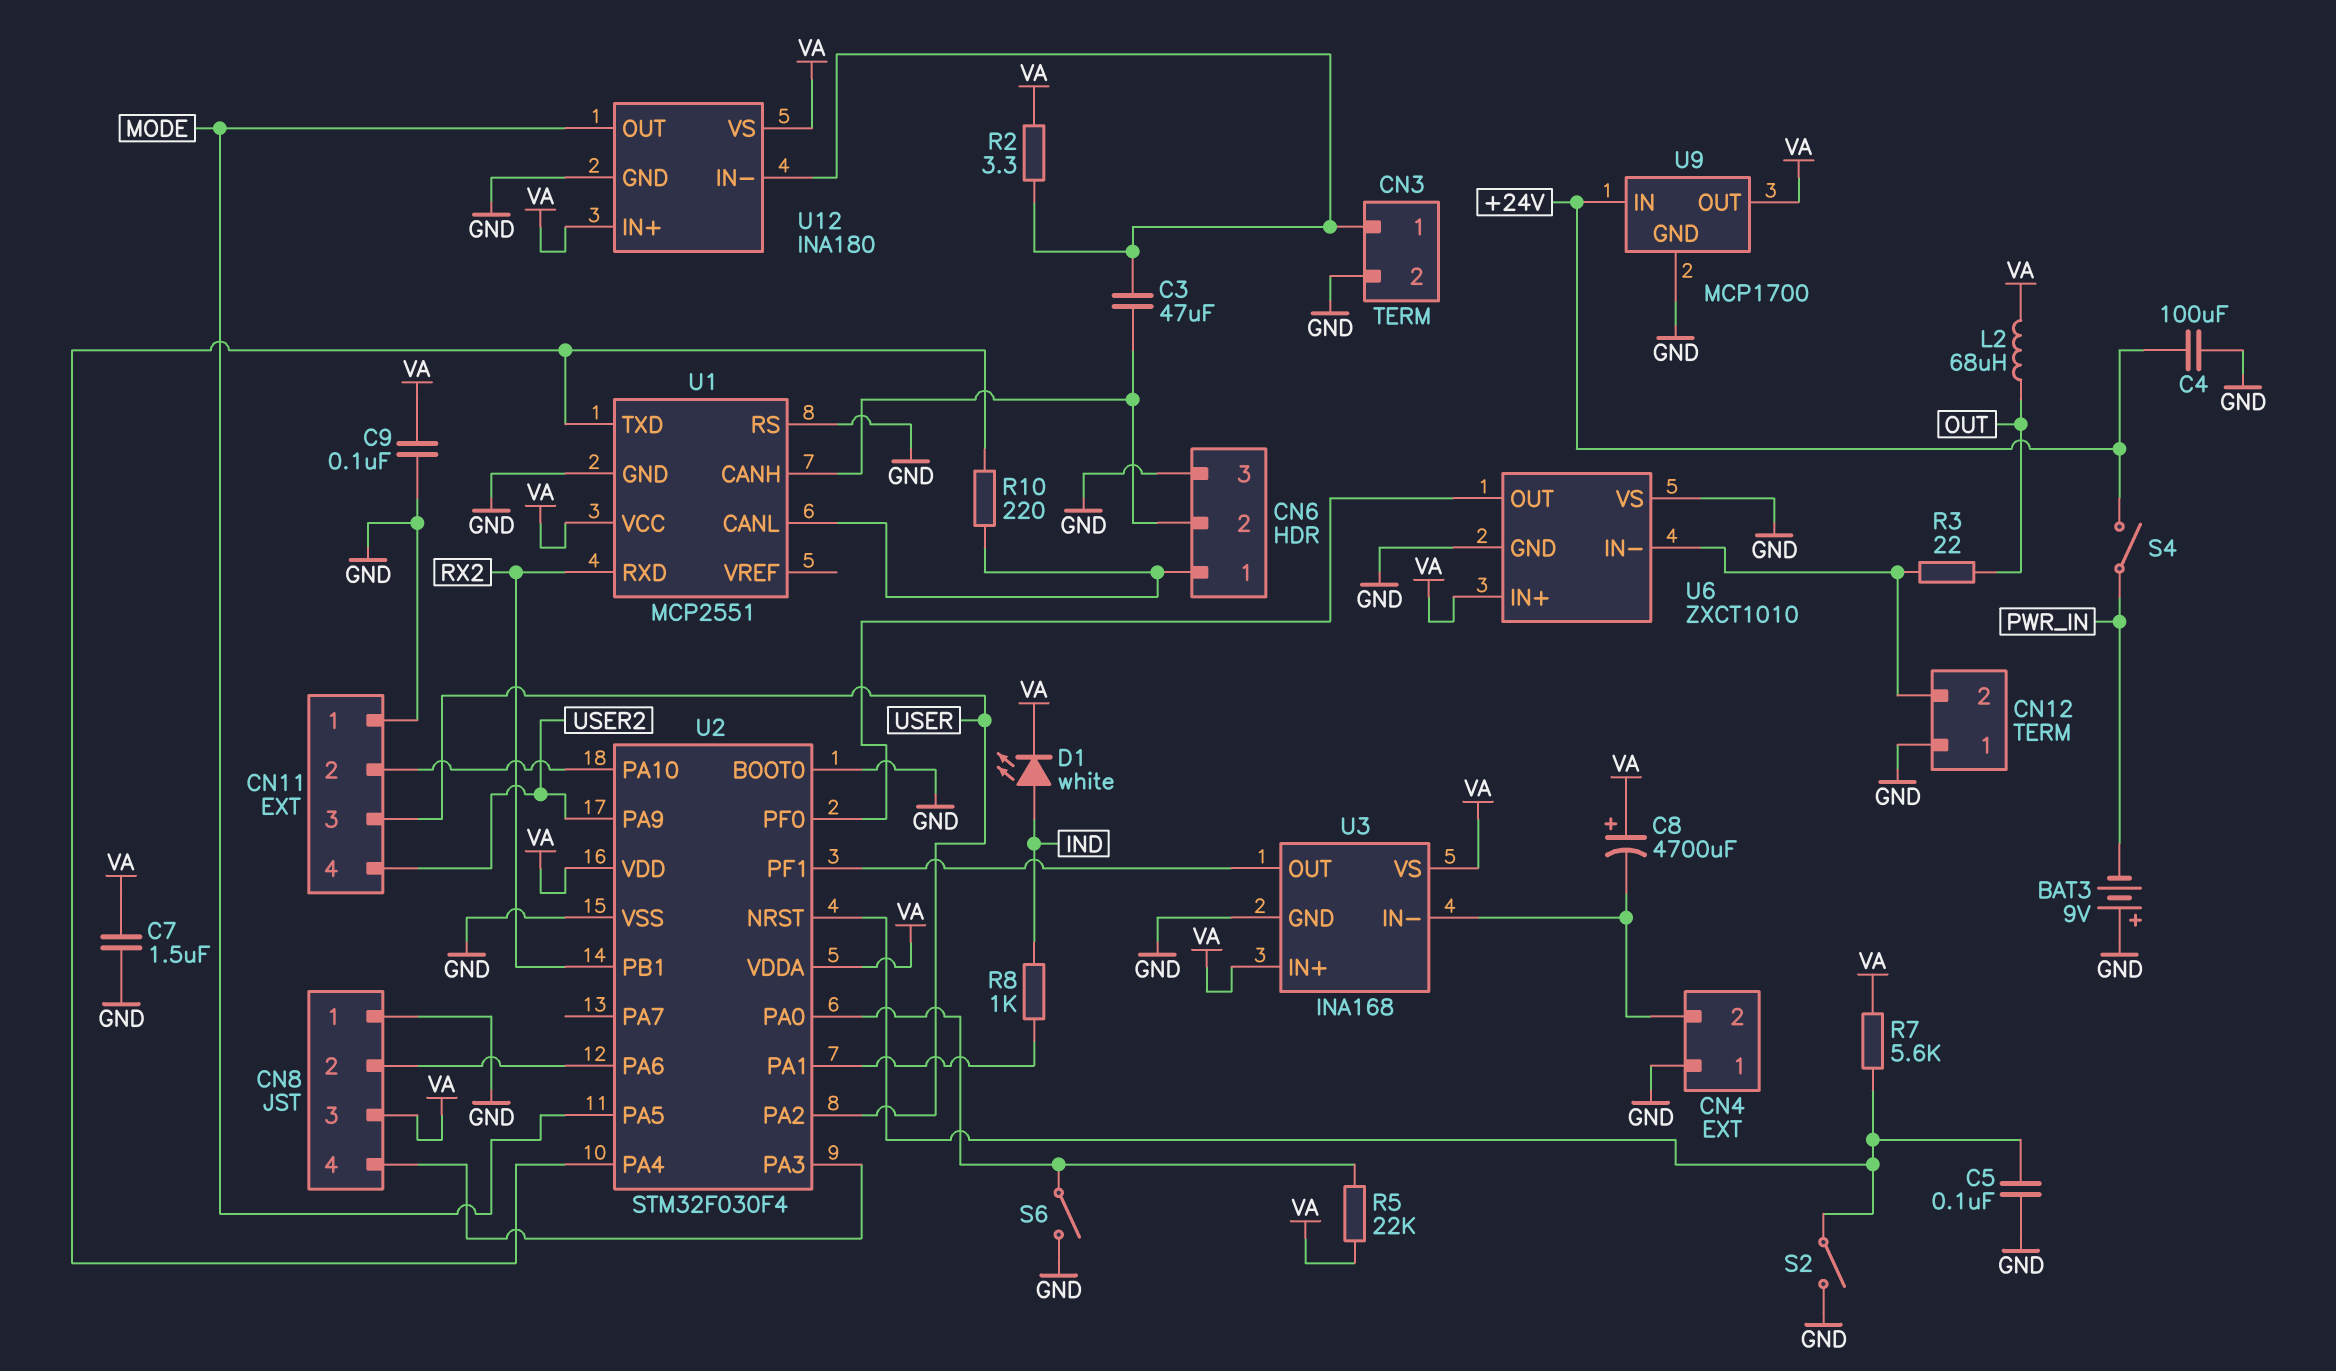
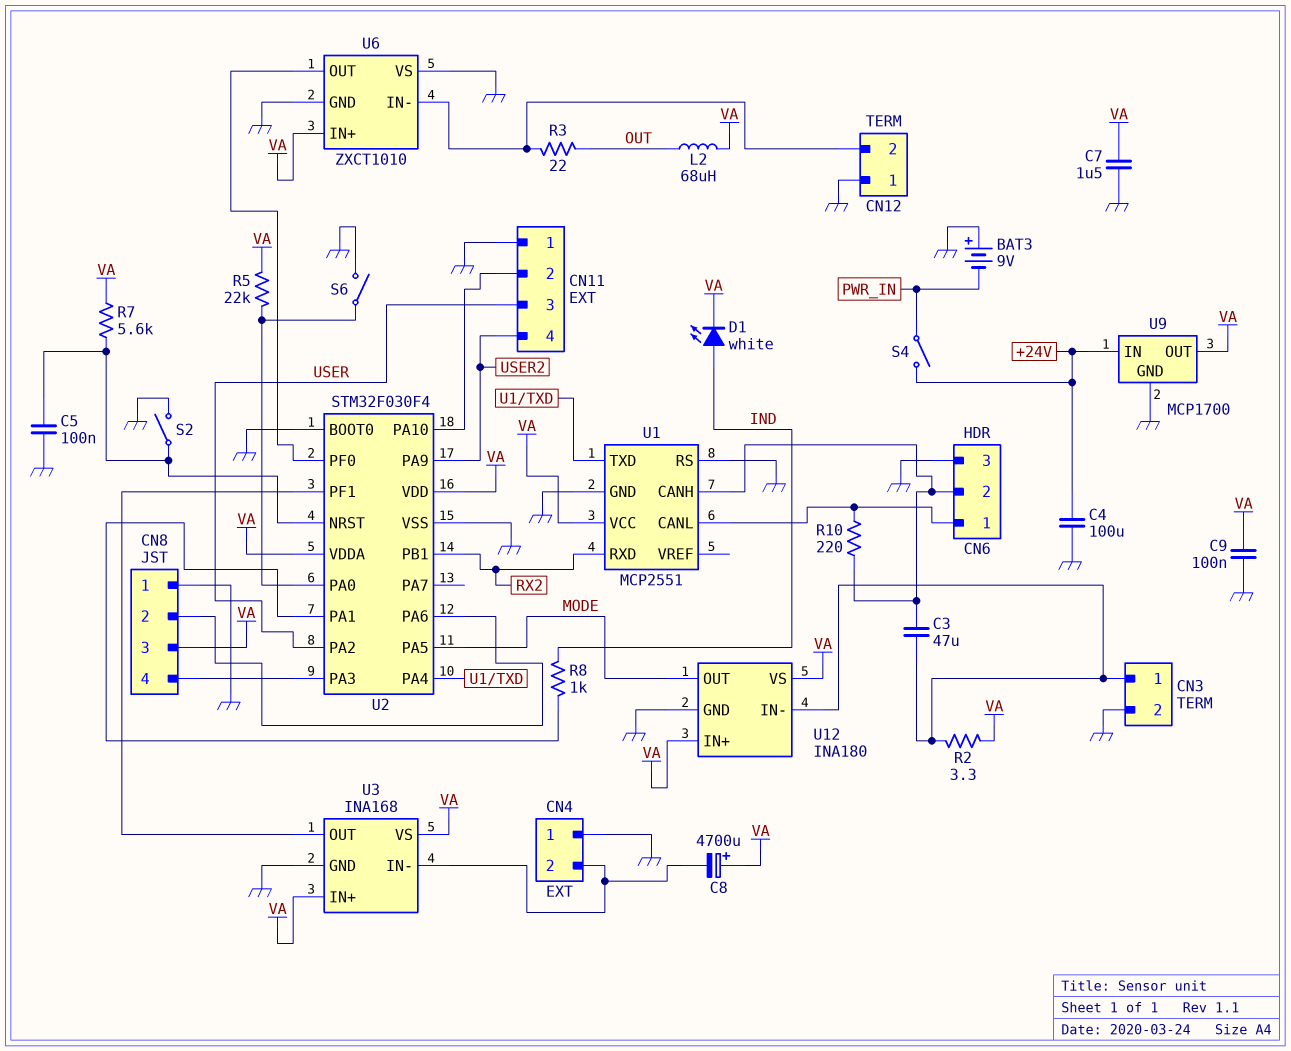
R10: 220 (CN6/1, U1/TXD) -> 220 (CN6/1, CN6/2)

